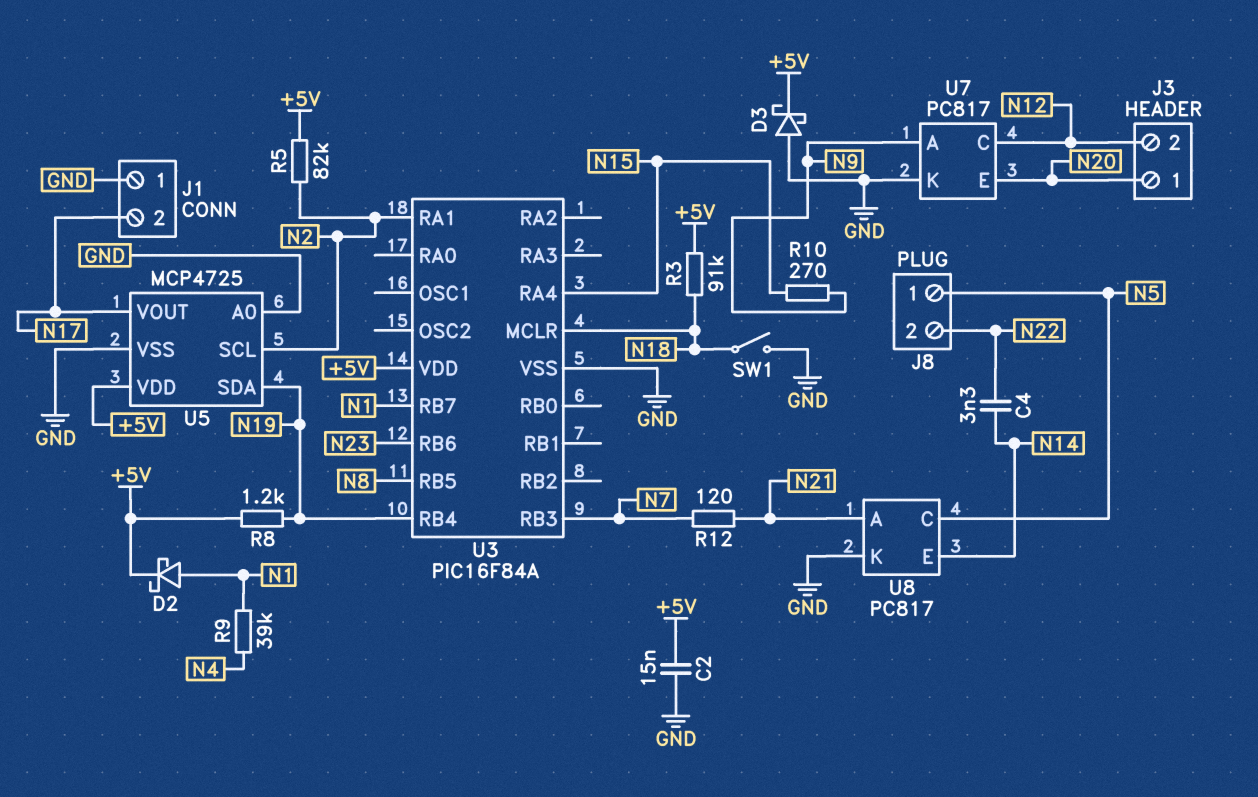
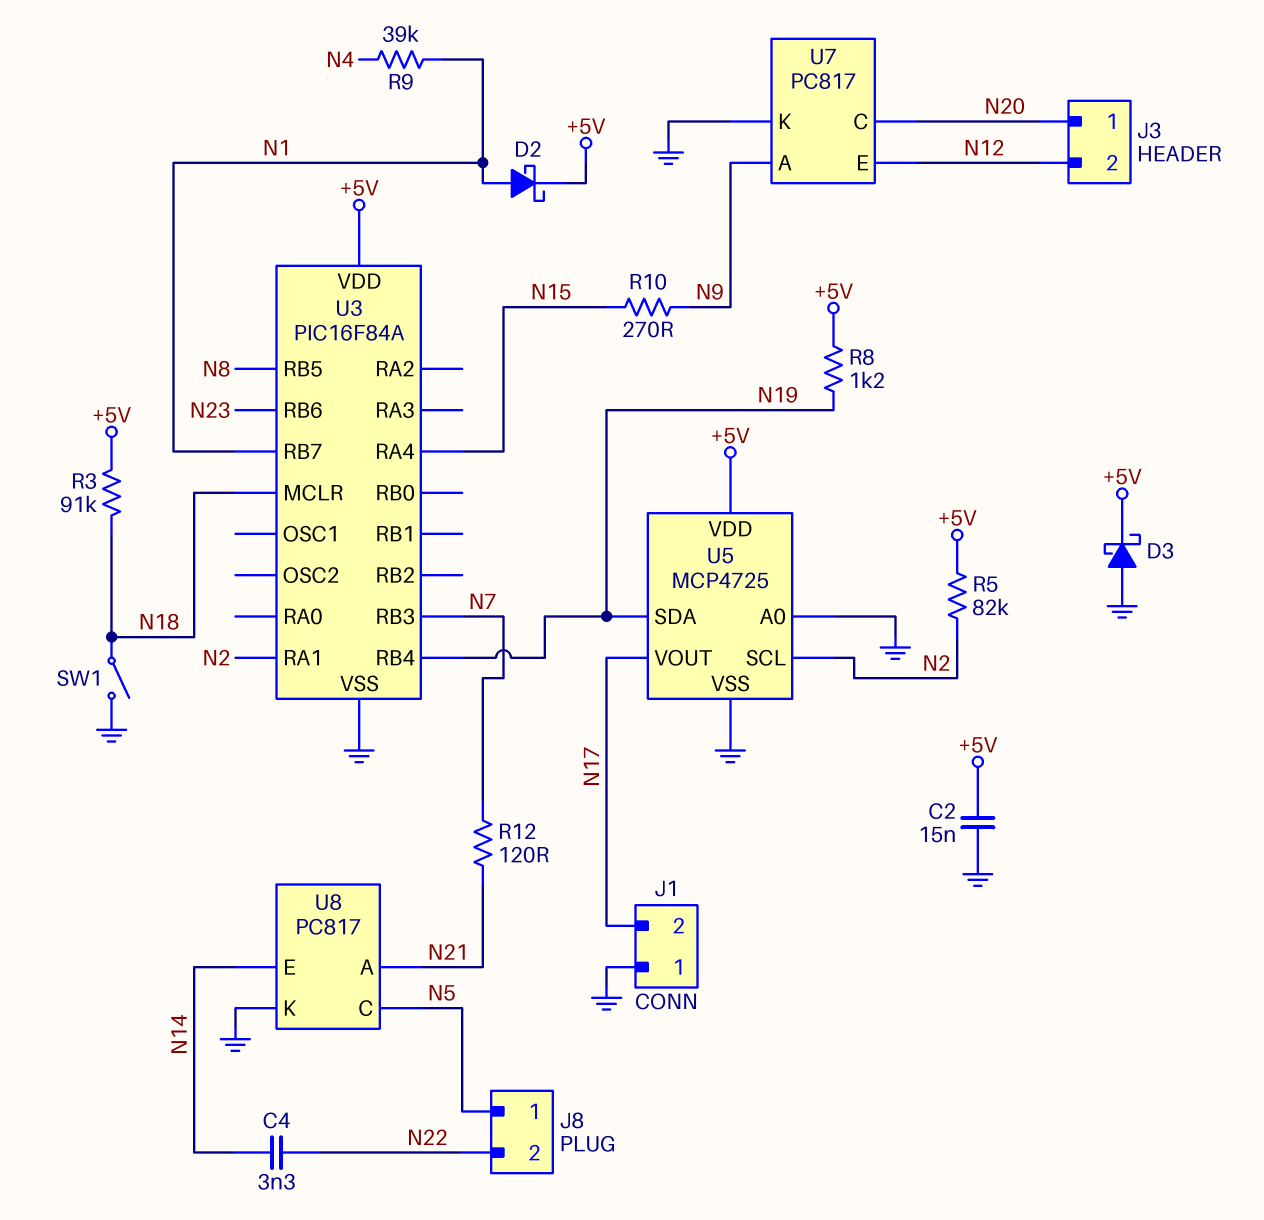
U7 pin C: N12 -> N20
U7 pin E: N20 -> N12

